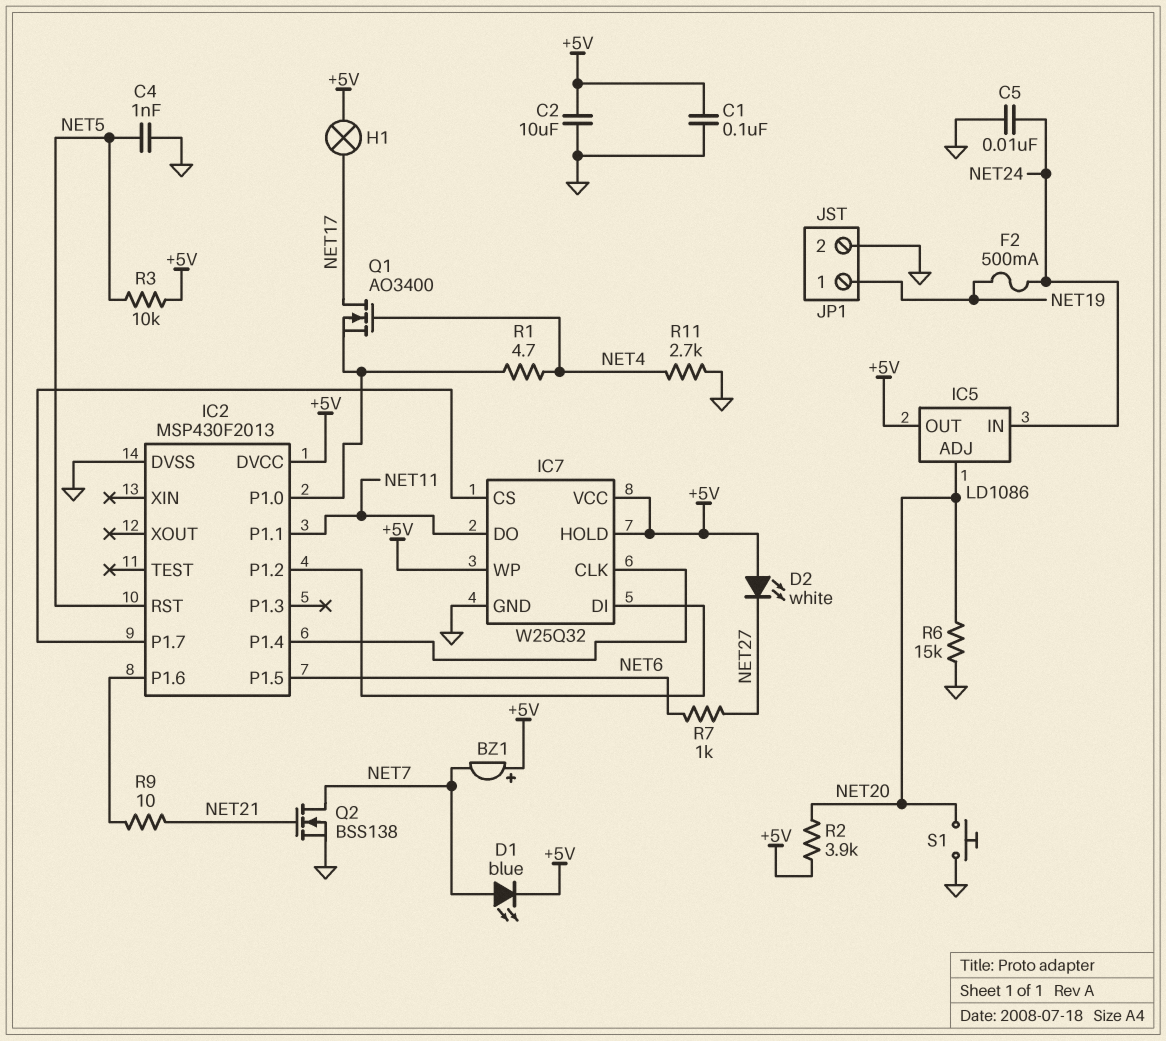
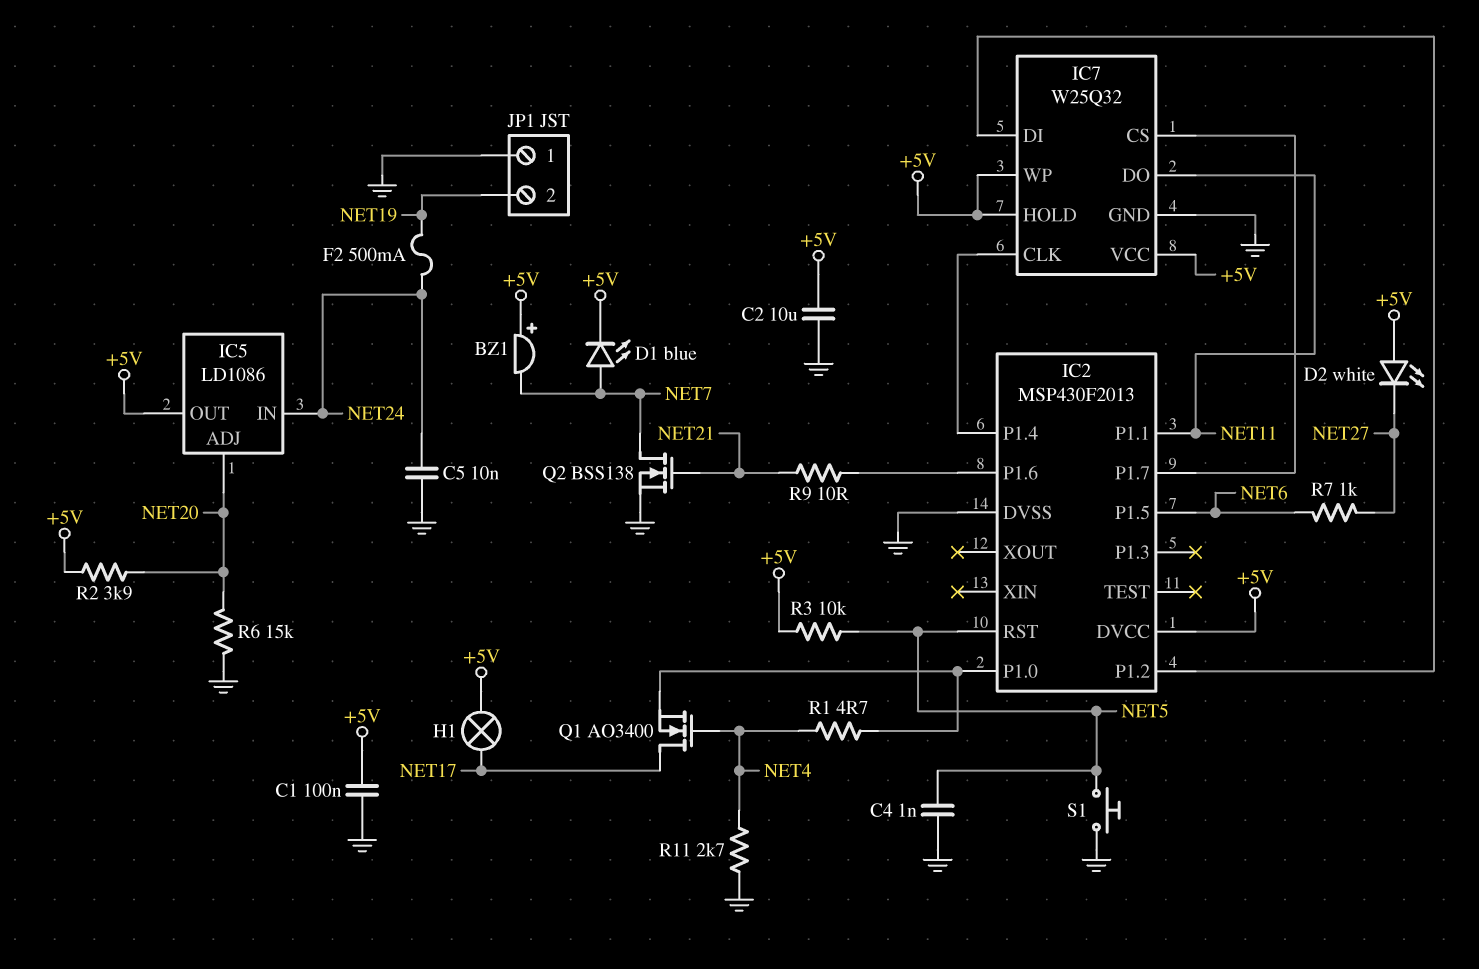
JP1 pin 1: NET19 -> GND
JP1 pin 2: GND -> NET19
S1: button (GND, NET20) -> button (GND, NET5)

